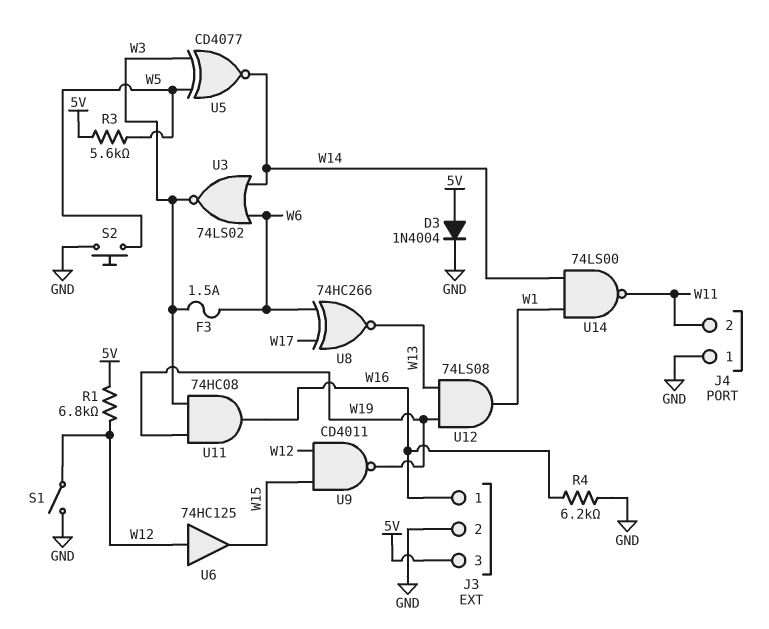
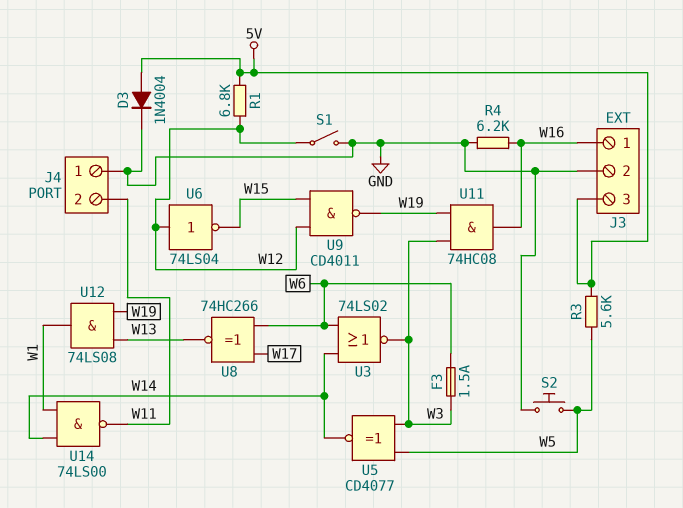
U6: buffer 74HC125 (in W12, out W15) -> NOT 74LS04 (in W12, out W15)

